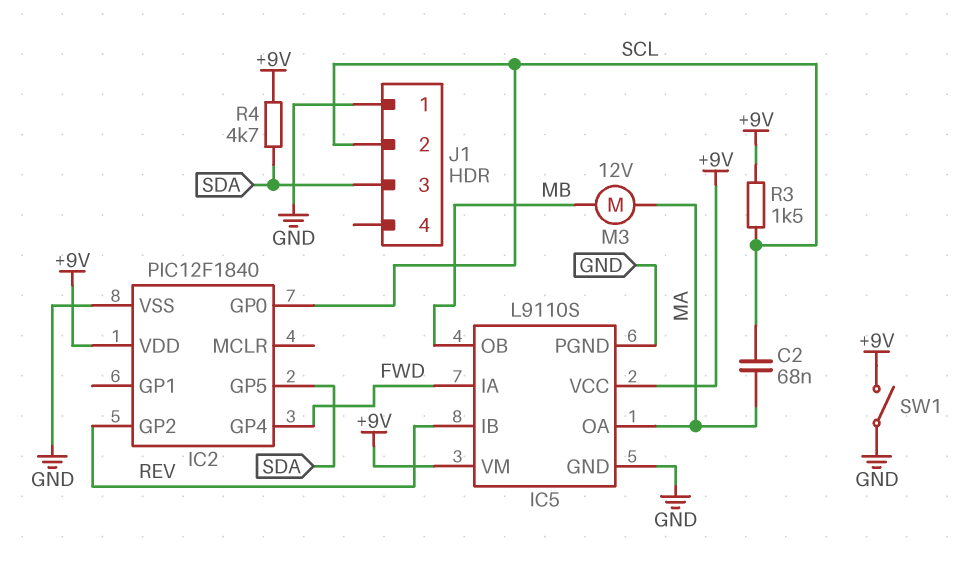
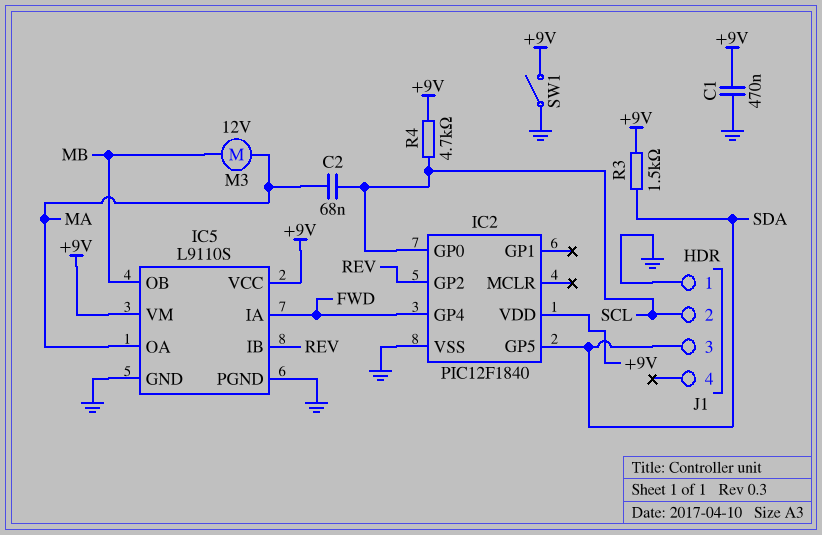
C1: none -> 470nF (+9V, GND)
R3: 1.5k (+9V, SCL) -> 1.5k (+9V, SDA)
R4: 4.7k (+9V, SDA) -> 4.7k (+9V, SCL)

